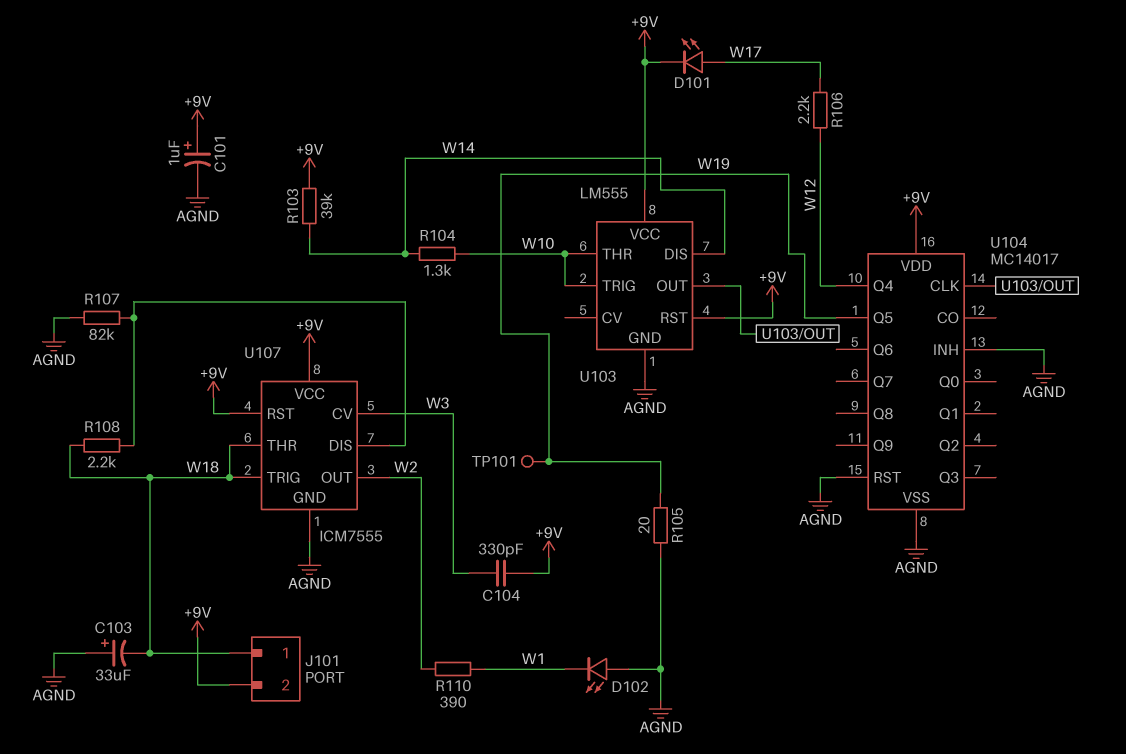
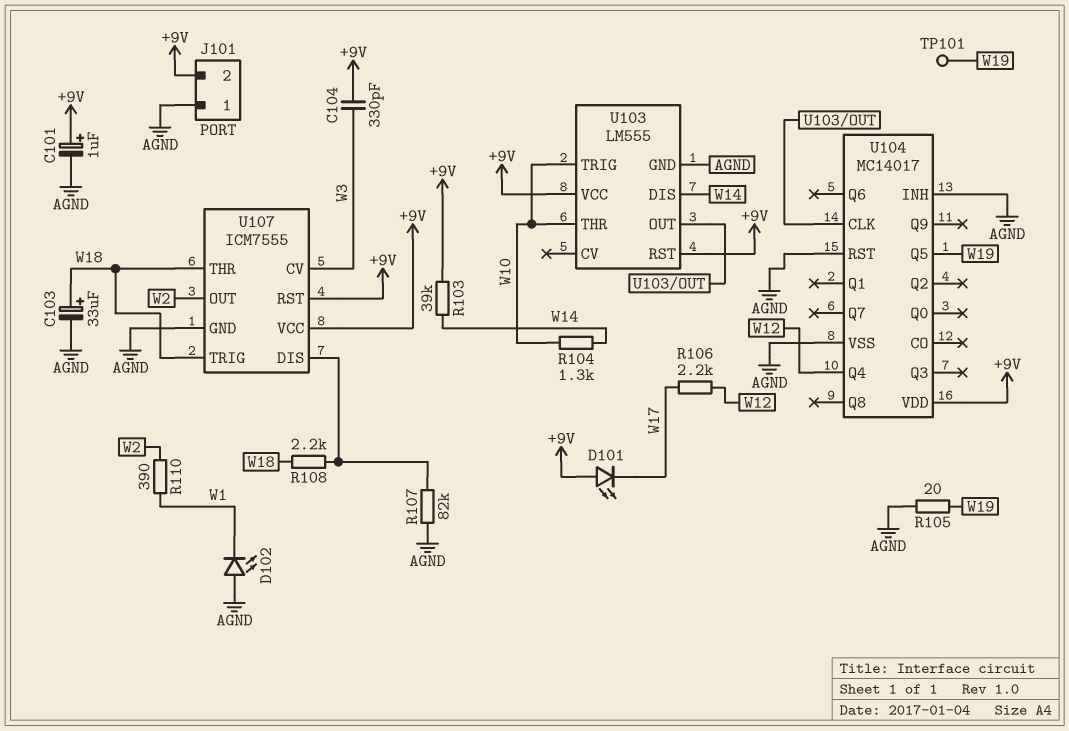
C103: 33uF (plus AGND, minus W18) -> 33uF (plus W18, minus AGND)
D101: LED (A W17, K +9V) -> LED (A +9V, K W17)
J101 pin 1: W18 -> AGND

